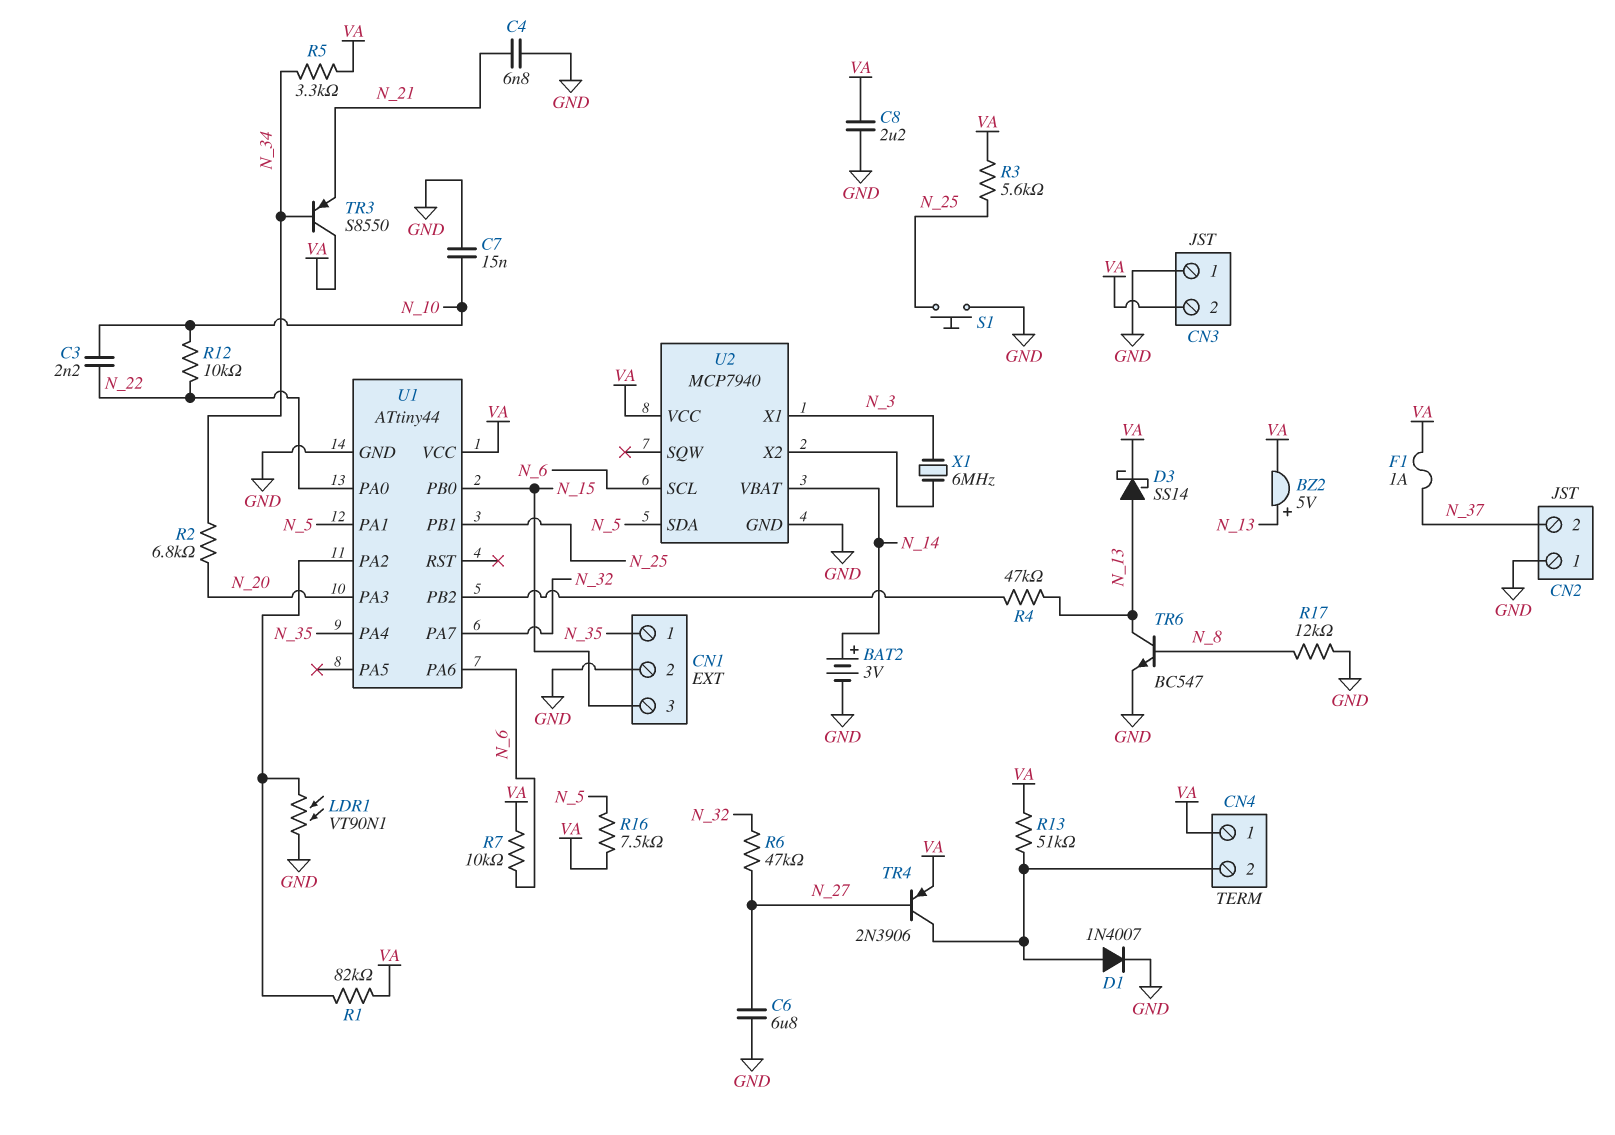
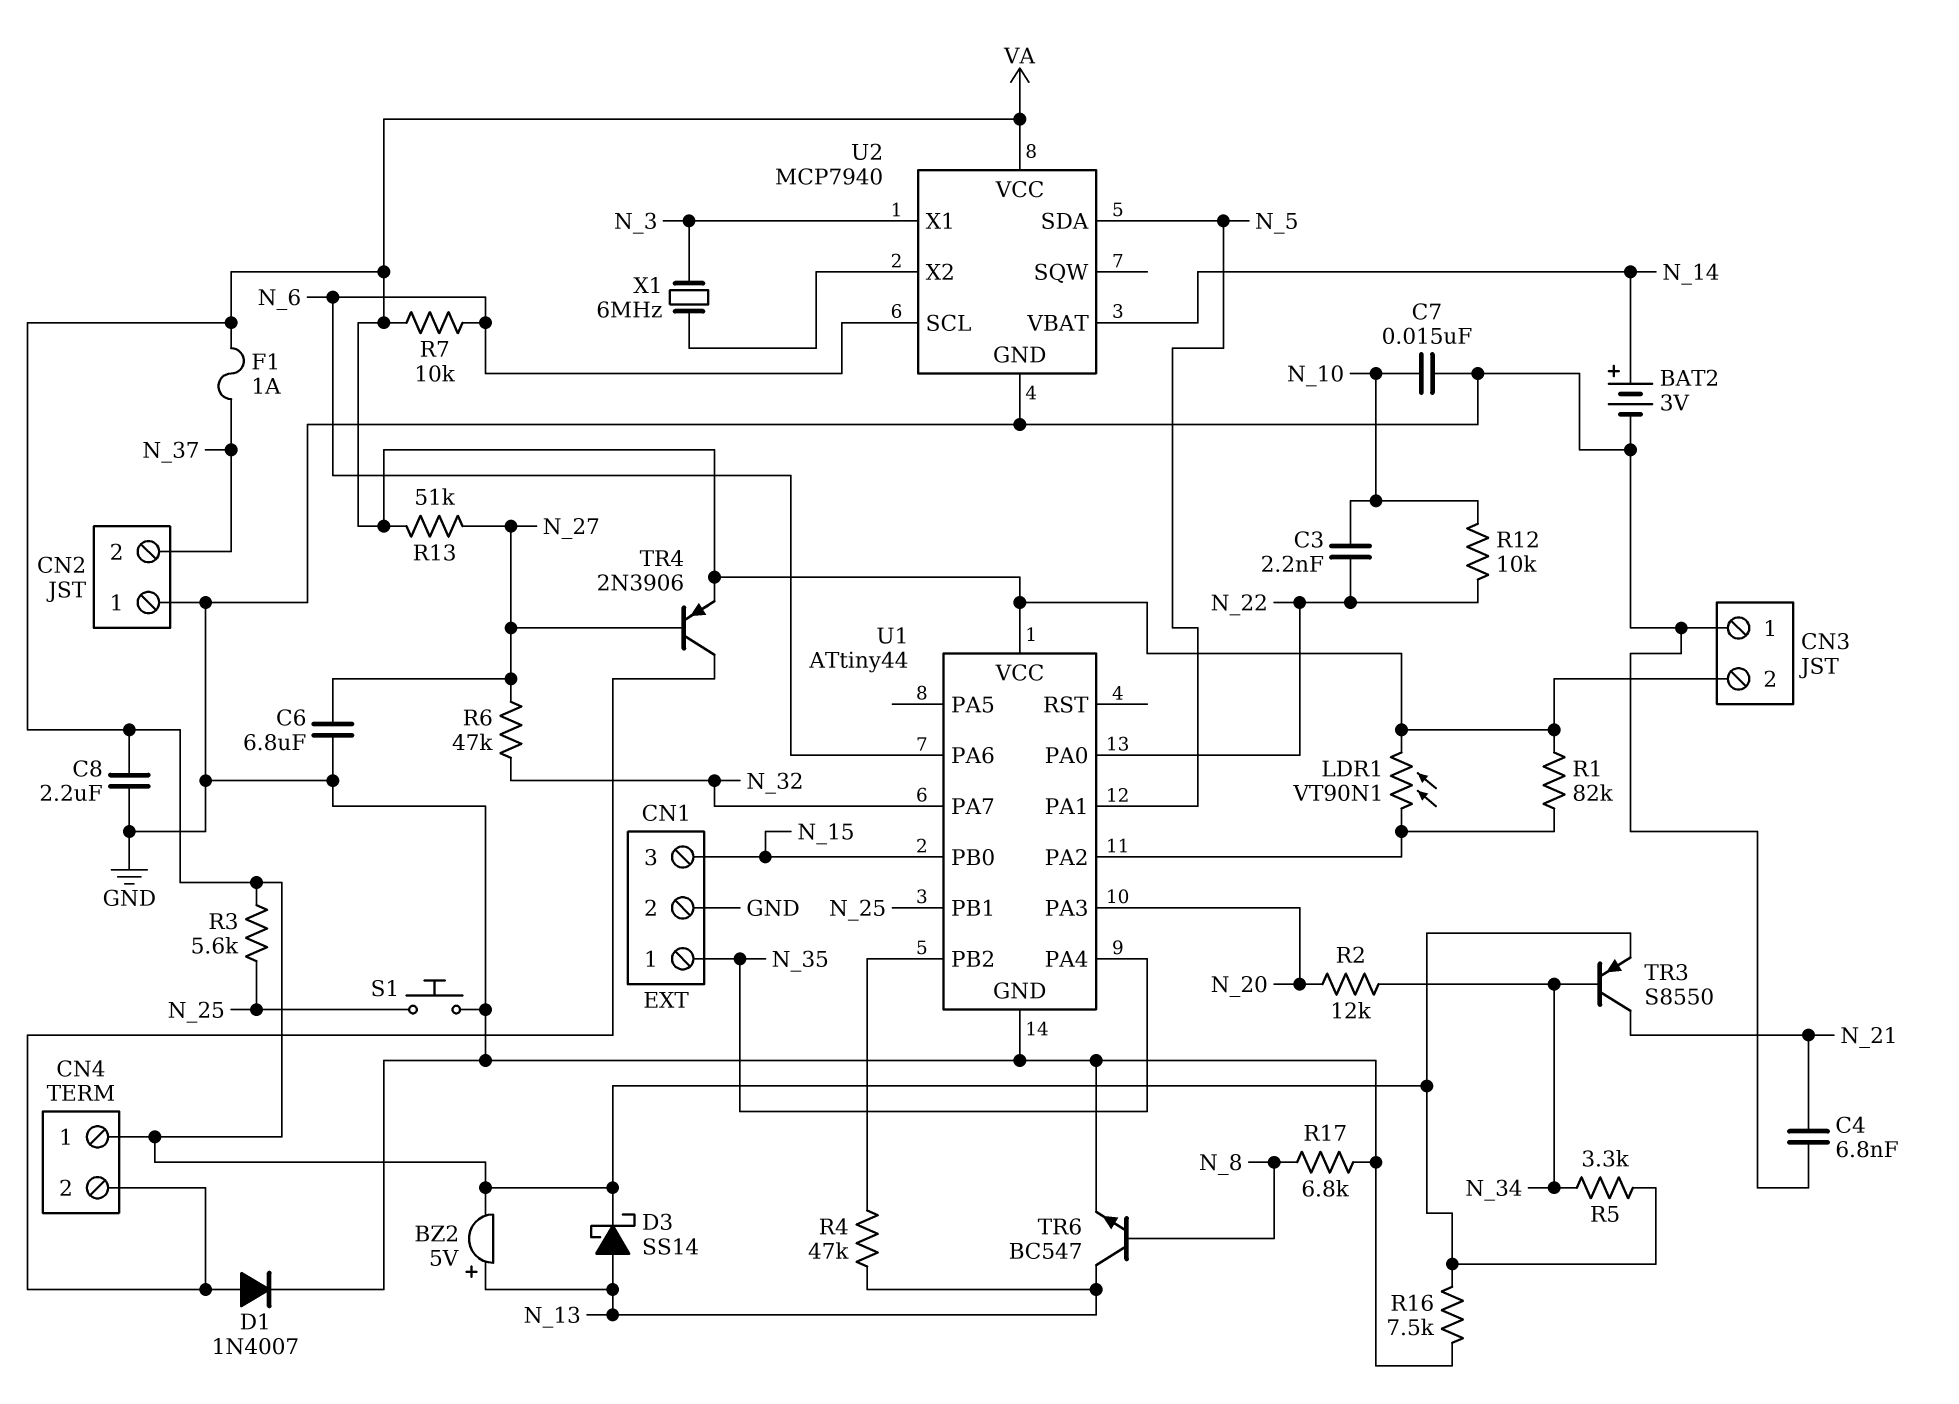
LDR1: VT90N1 (GND, U1/PA2) -> VT90N1 (U1/PA2, VA)
R2: 6.8k (N_20, N_34) -> 12k (N_20, N_34)
R13: 51k (CN4/2, VA) -> 51k (N_27, VA)
R16: 7.5k (N_5, VA) -> 7.5k (GND, VA)
R17: 12k (GND, N_8) -> 6.8k (GND, N_8)
TR3: PNP S8550 (B N_34, C VA, E N_21) -> PNP S8550 (B N_34, C N_21, E VA)

